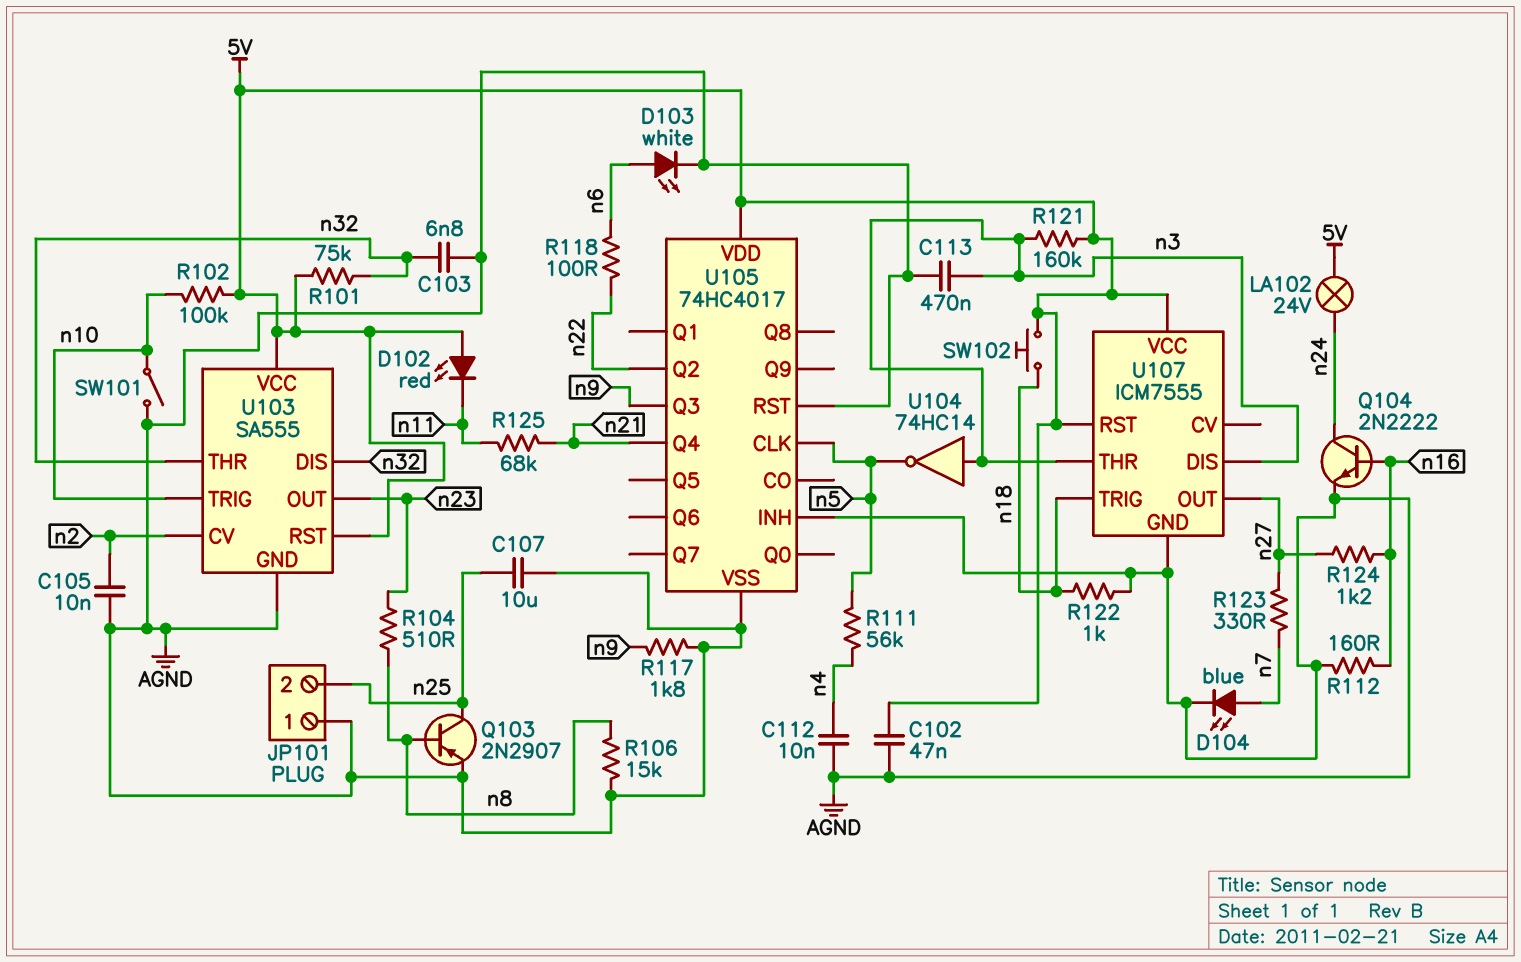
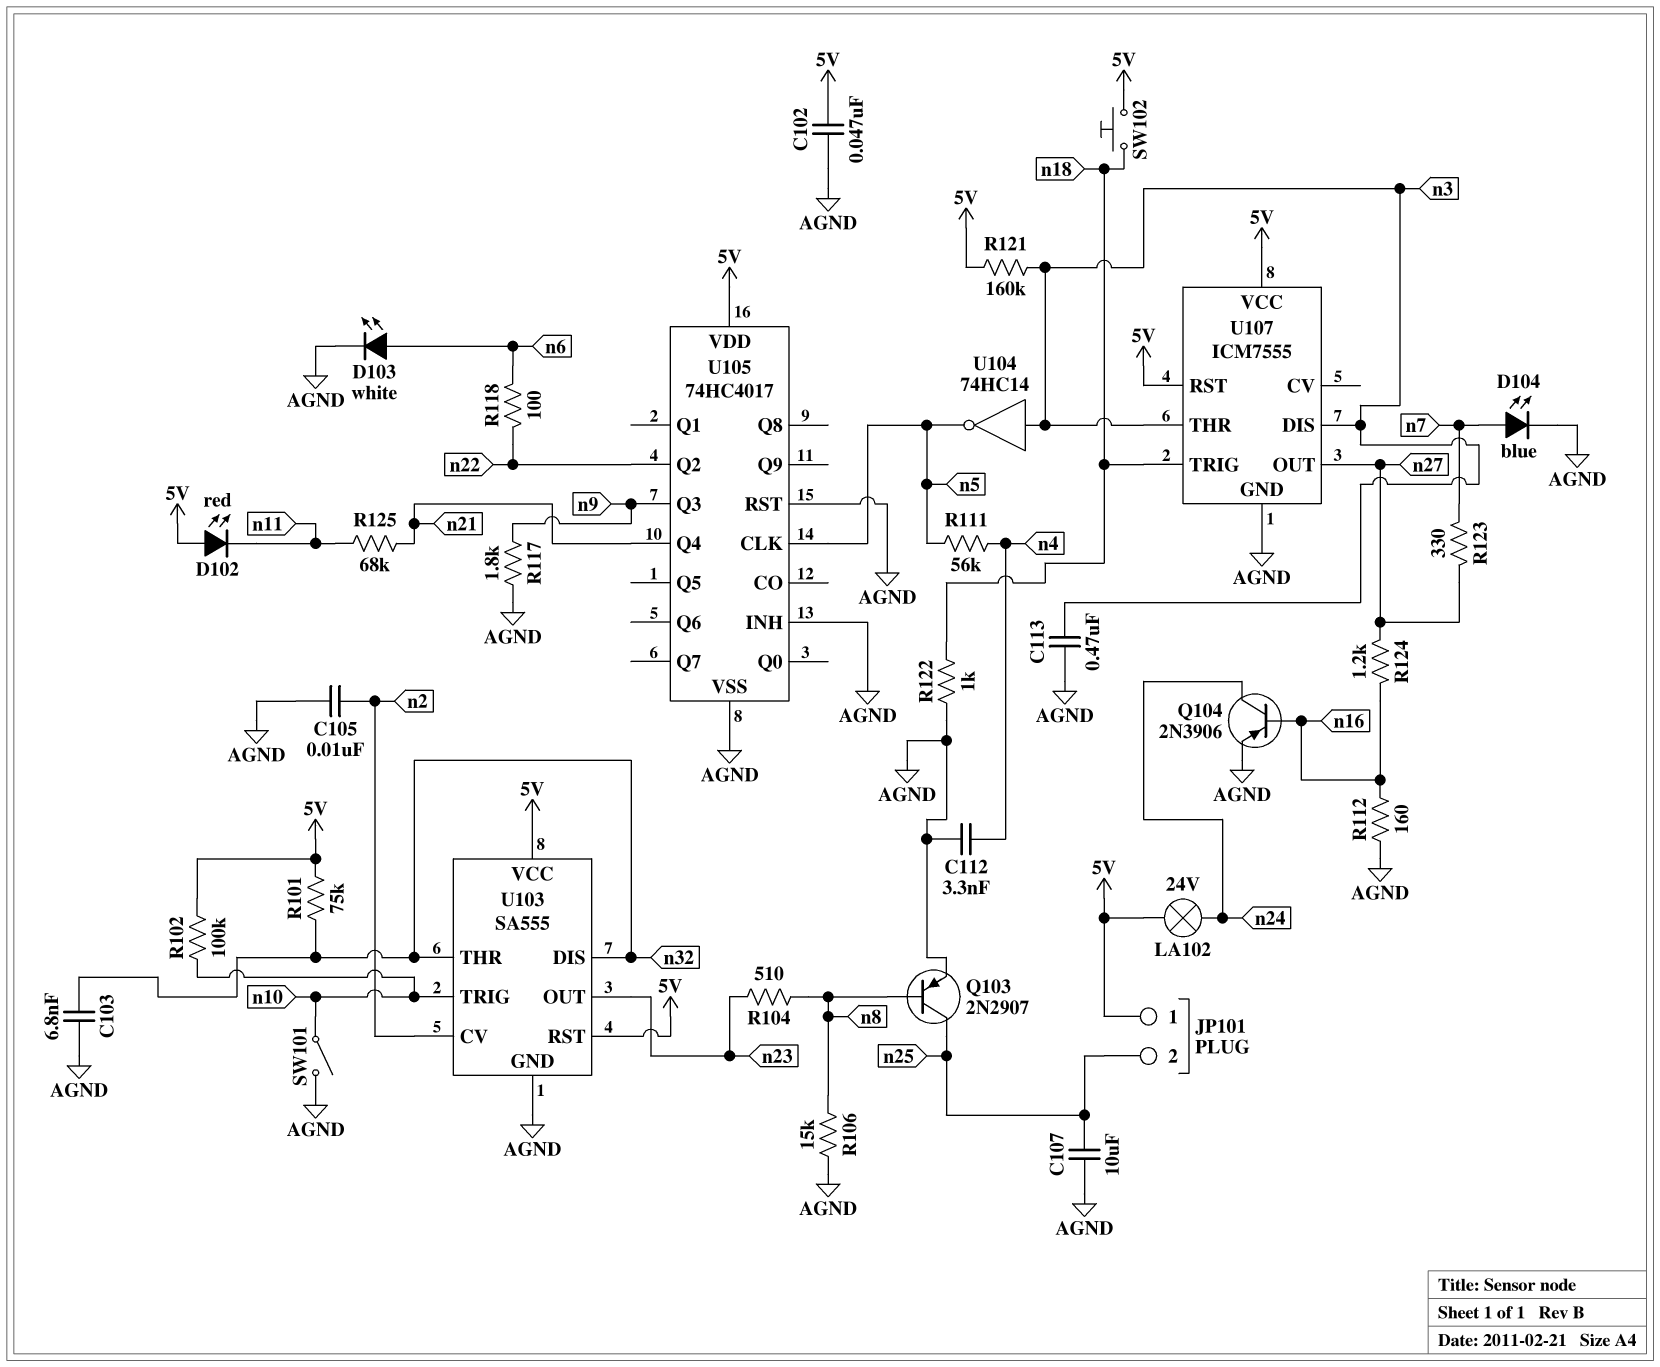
C112: 10nF (AGND, n4) -> 3.3nF (AGND, n4)
JP101 pin 1: AGND -> 5V
Q104: NPN 2N2222 (B n16, C n24, E AGND) -> PNP 2N3906 (B n16, C n24, E AGND)

